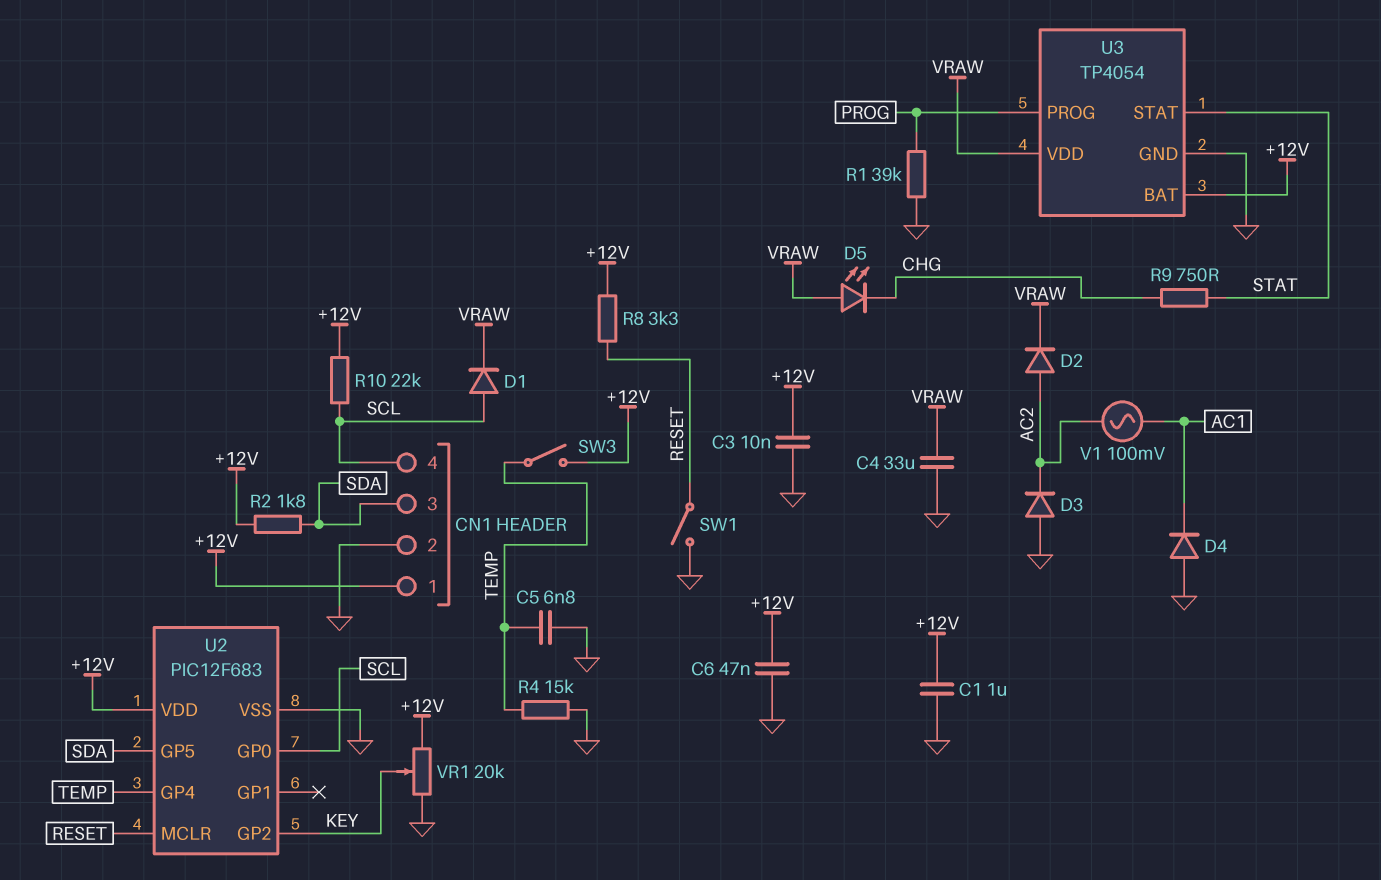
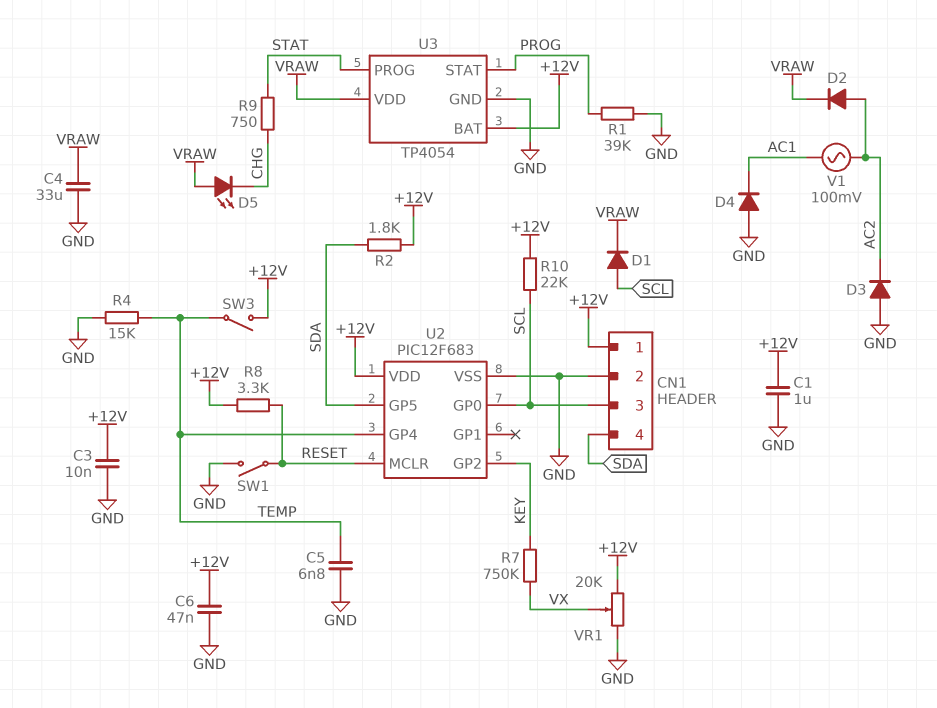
CN1 pin 3: SDA -> SCL
CN1 pin 4: SCL -> SDA
R7: none -> 750k (KEY, VX)
U3 pin PROG: PROG -> STAT
U3 pin STAT: STAT -> PROG
VR1: 20k (+12V, GND, wiper KEY) -> 20k (+12V, GND, wiper VX)

